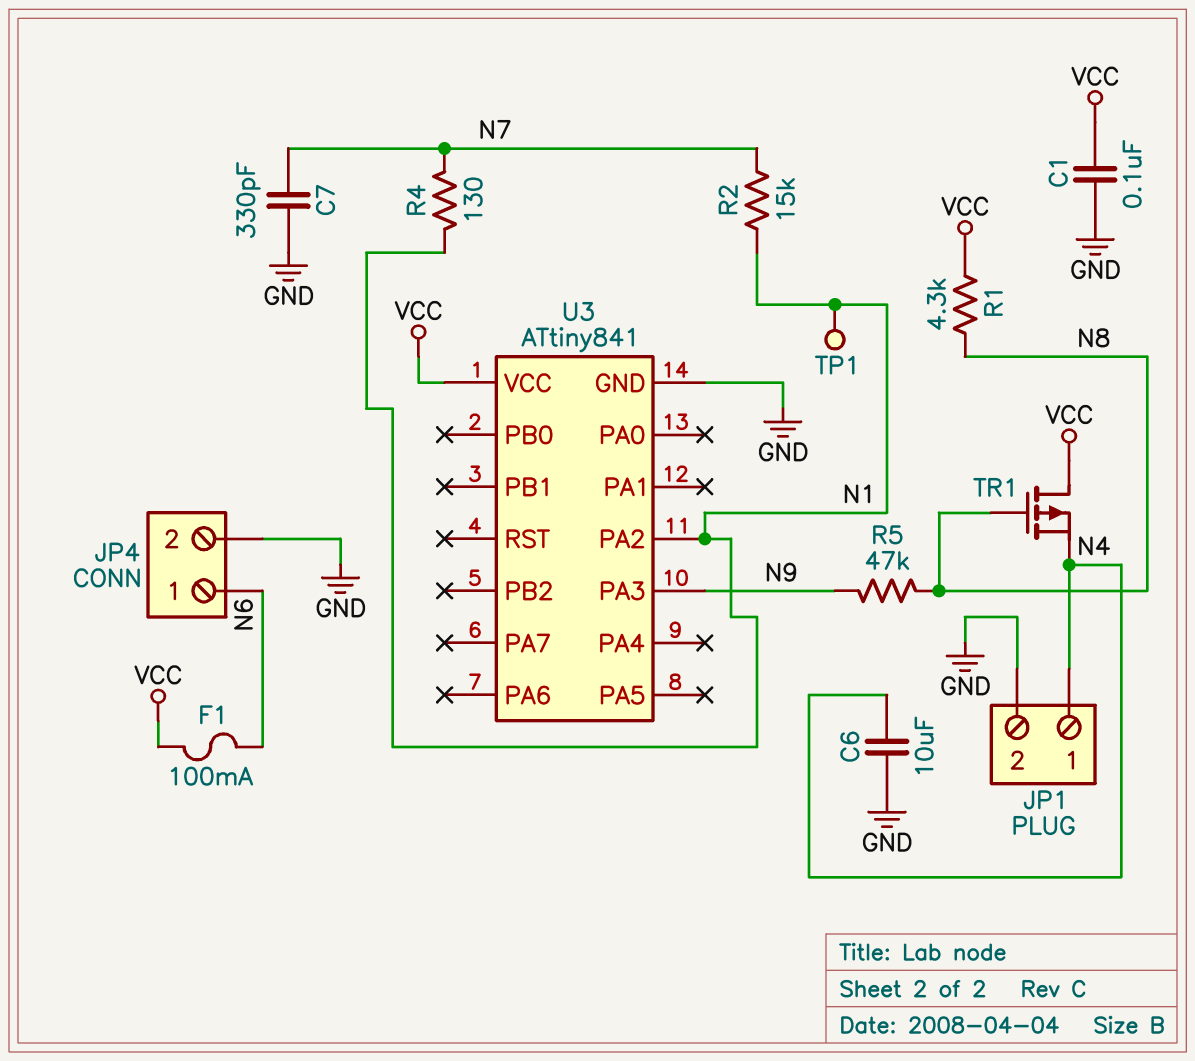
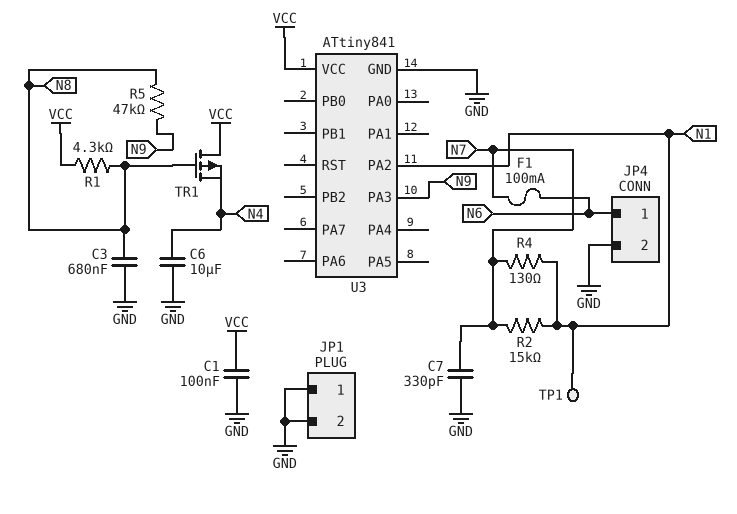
C3: none -> 680nF (GND, N8)
F1: 100mA (N6, VCC) -> 100mA (N6, N7)
JP1 pin 1: N4 -> GND

